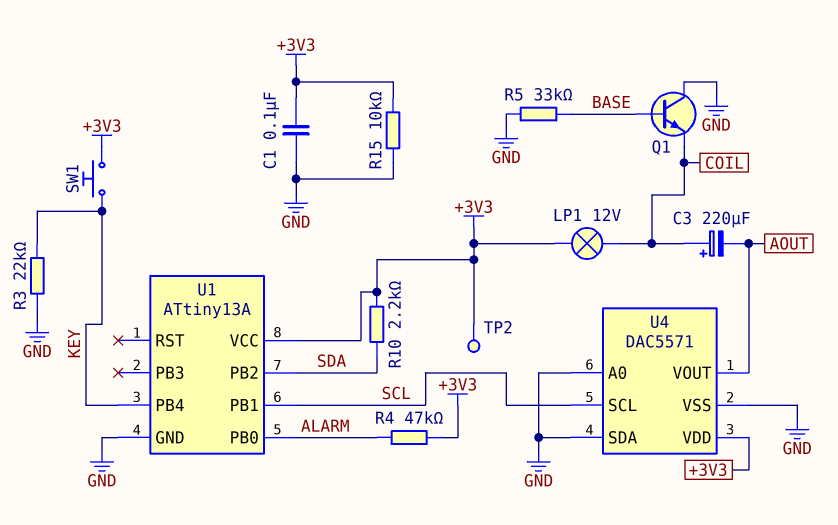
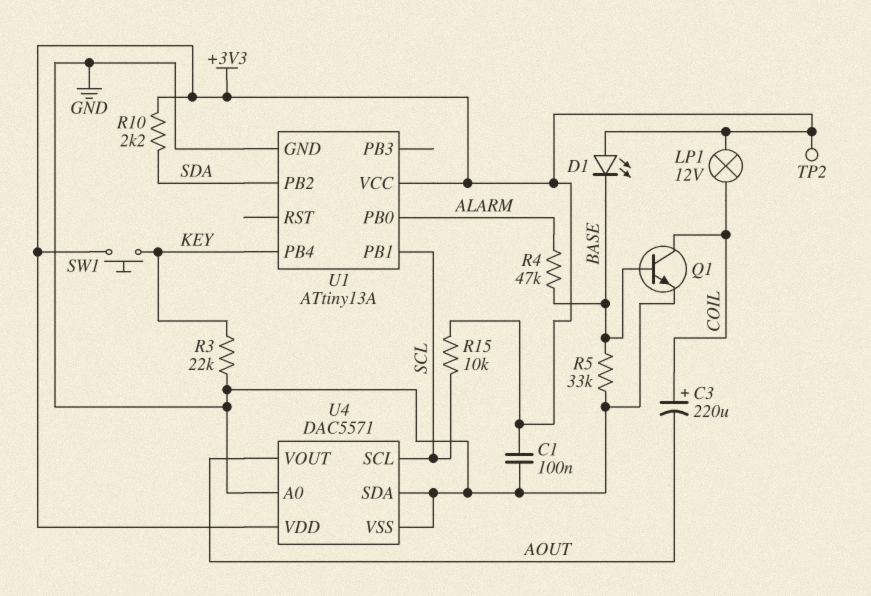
D1: none -> LED (A +3V3, K BASE)
Q1: NPN (B BASE, C GND, E COIL) -> NPN (B BASE, C COIL, E GND)
R4: 47k (+3V3, ALARM) -> 47k (ALARM, BASE)
R15: 10k (+3V3, GND) -> 10k (+3V3, SCL)

